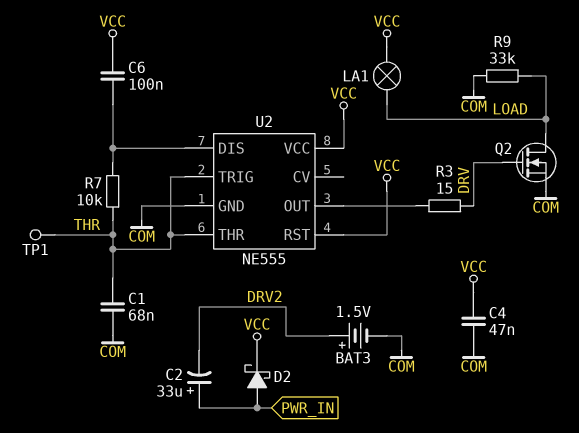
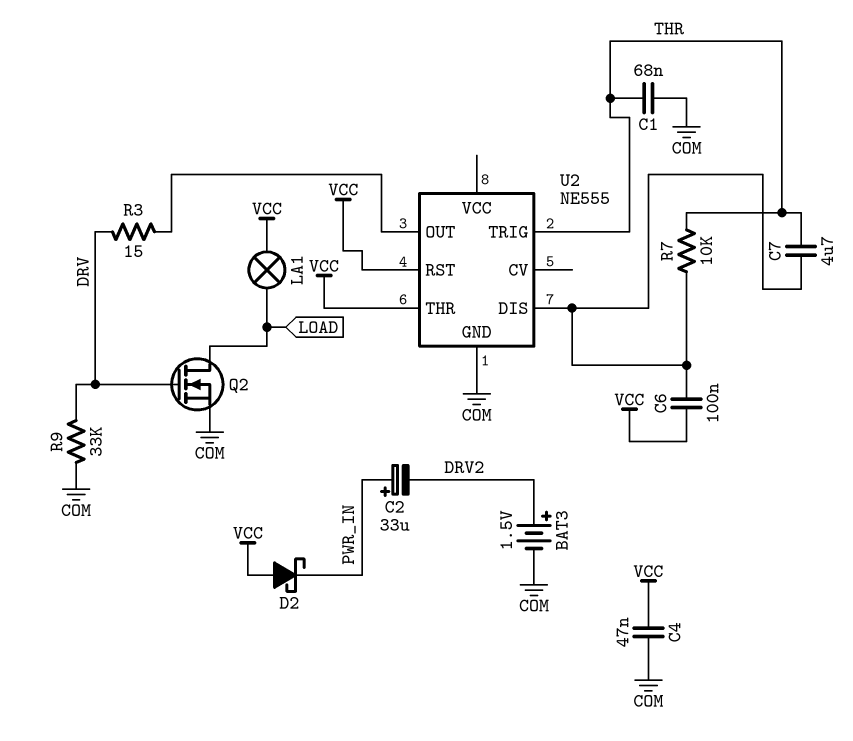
C7: none -> 4.7uF (THR, U2/DIS)
D2: schottky (A PWR_IN, K VCC) -> schottky (A VCC, K PWR_IN)
R9: 33k (COM, LOAD) -> 33k (COM, DRV)
TP1: test point (THR) -> none
U2 pin THR: THR -> VCC
U2 pin VCC: VCC -> none

